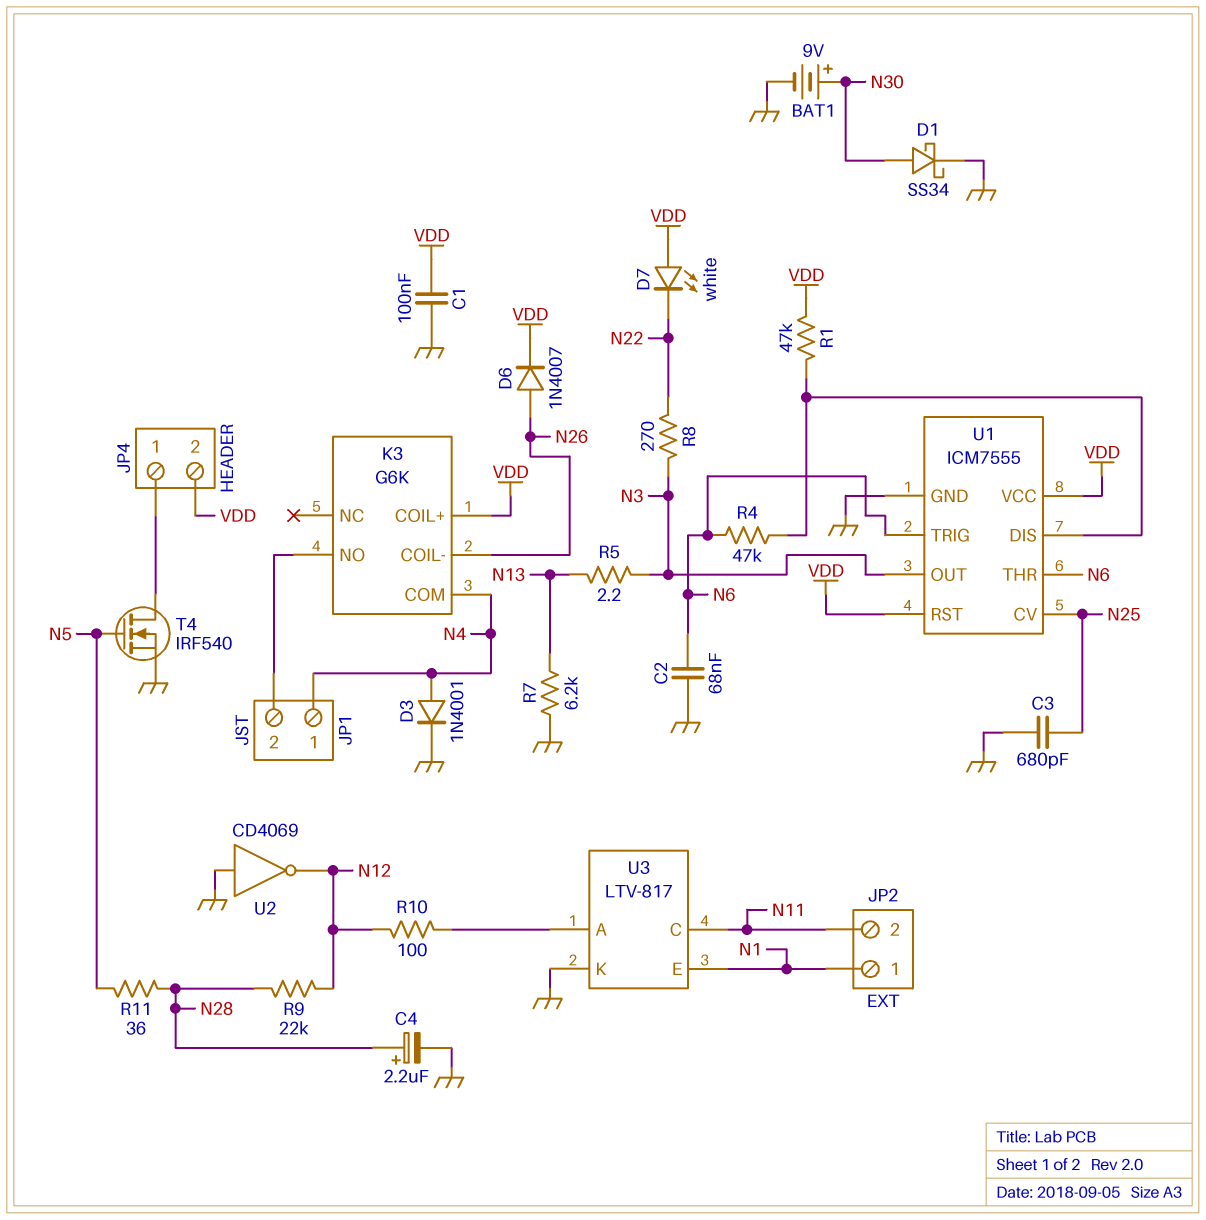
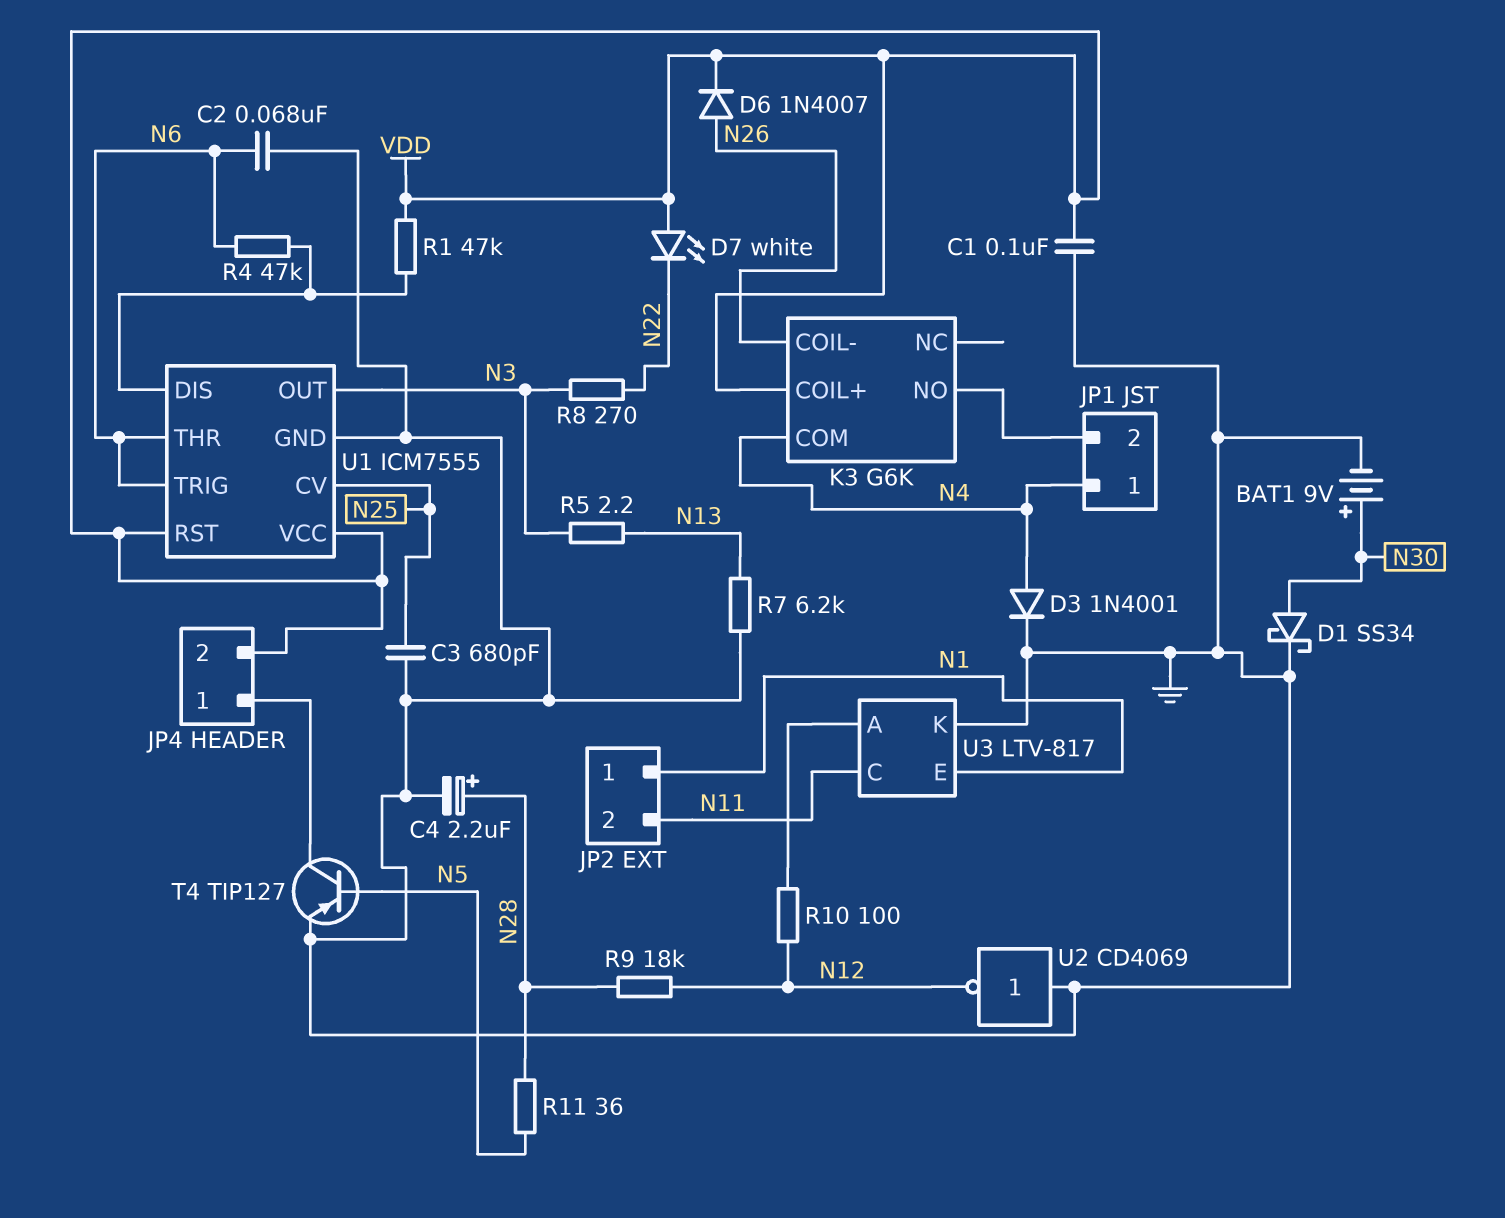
R9: 22k (N12, N28) -> 18k (N12, N28)
T4: NMOS IRF540 (G N5, D JP4/1, S GND) -> PNP TIP127 (B N5, C JP4/1, E GND)

